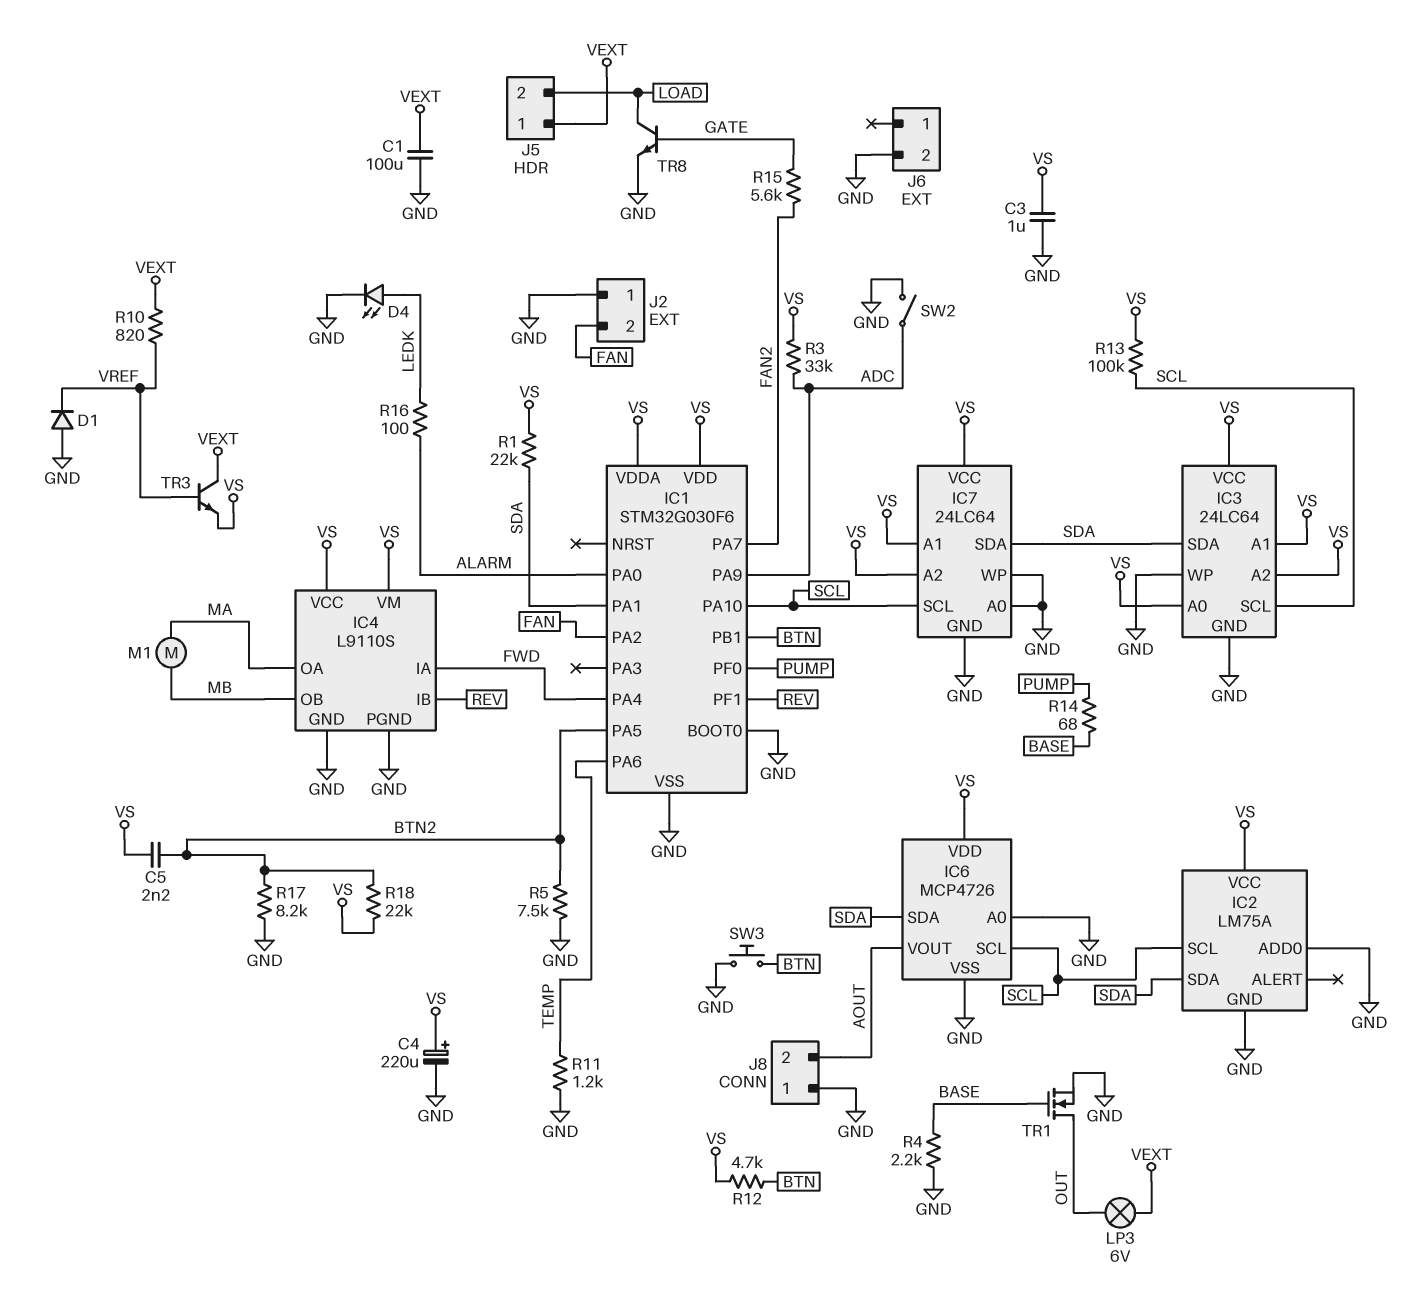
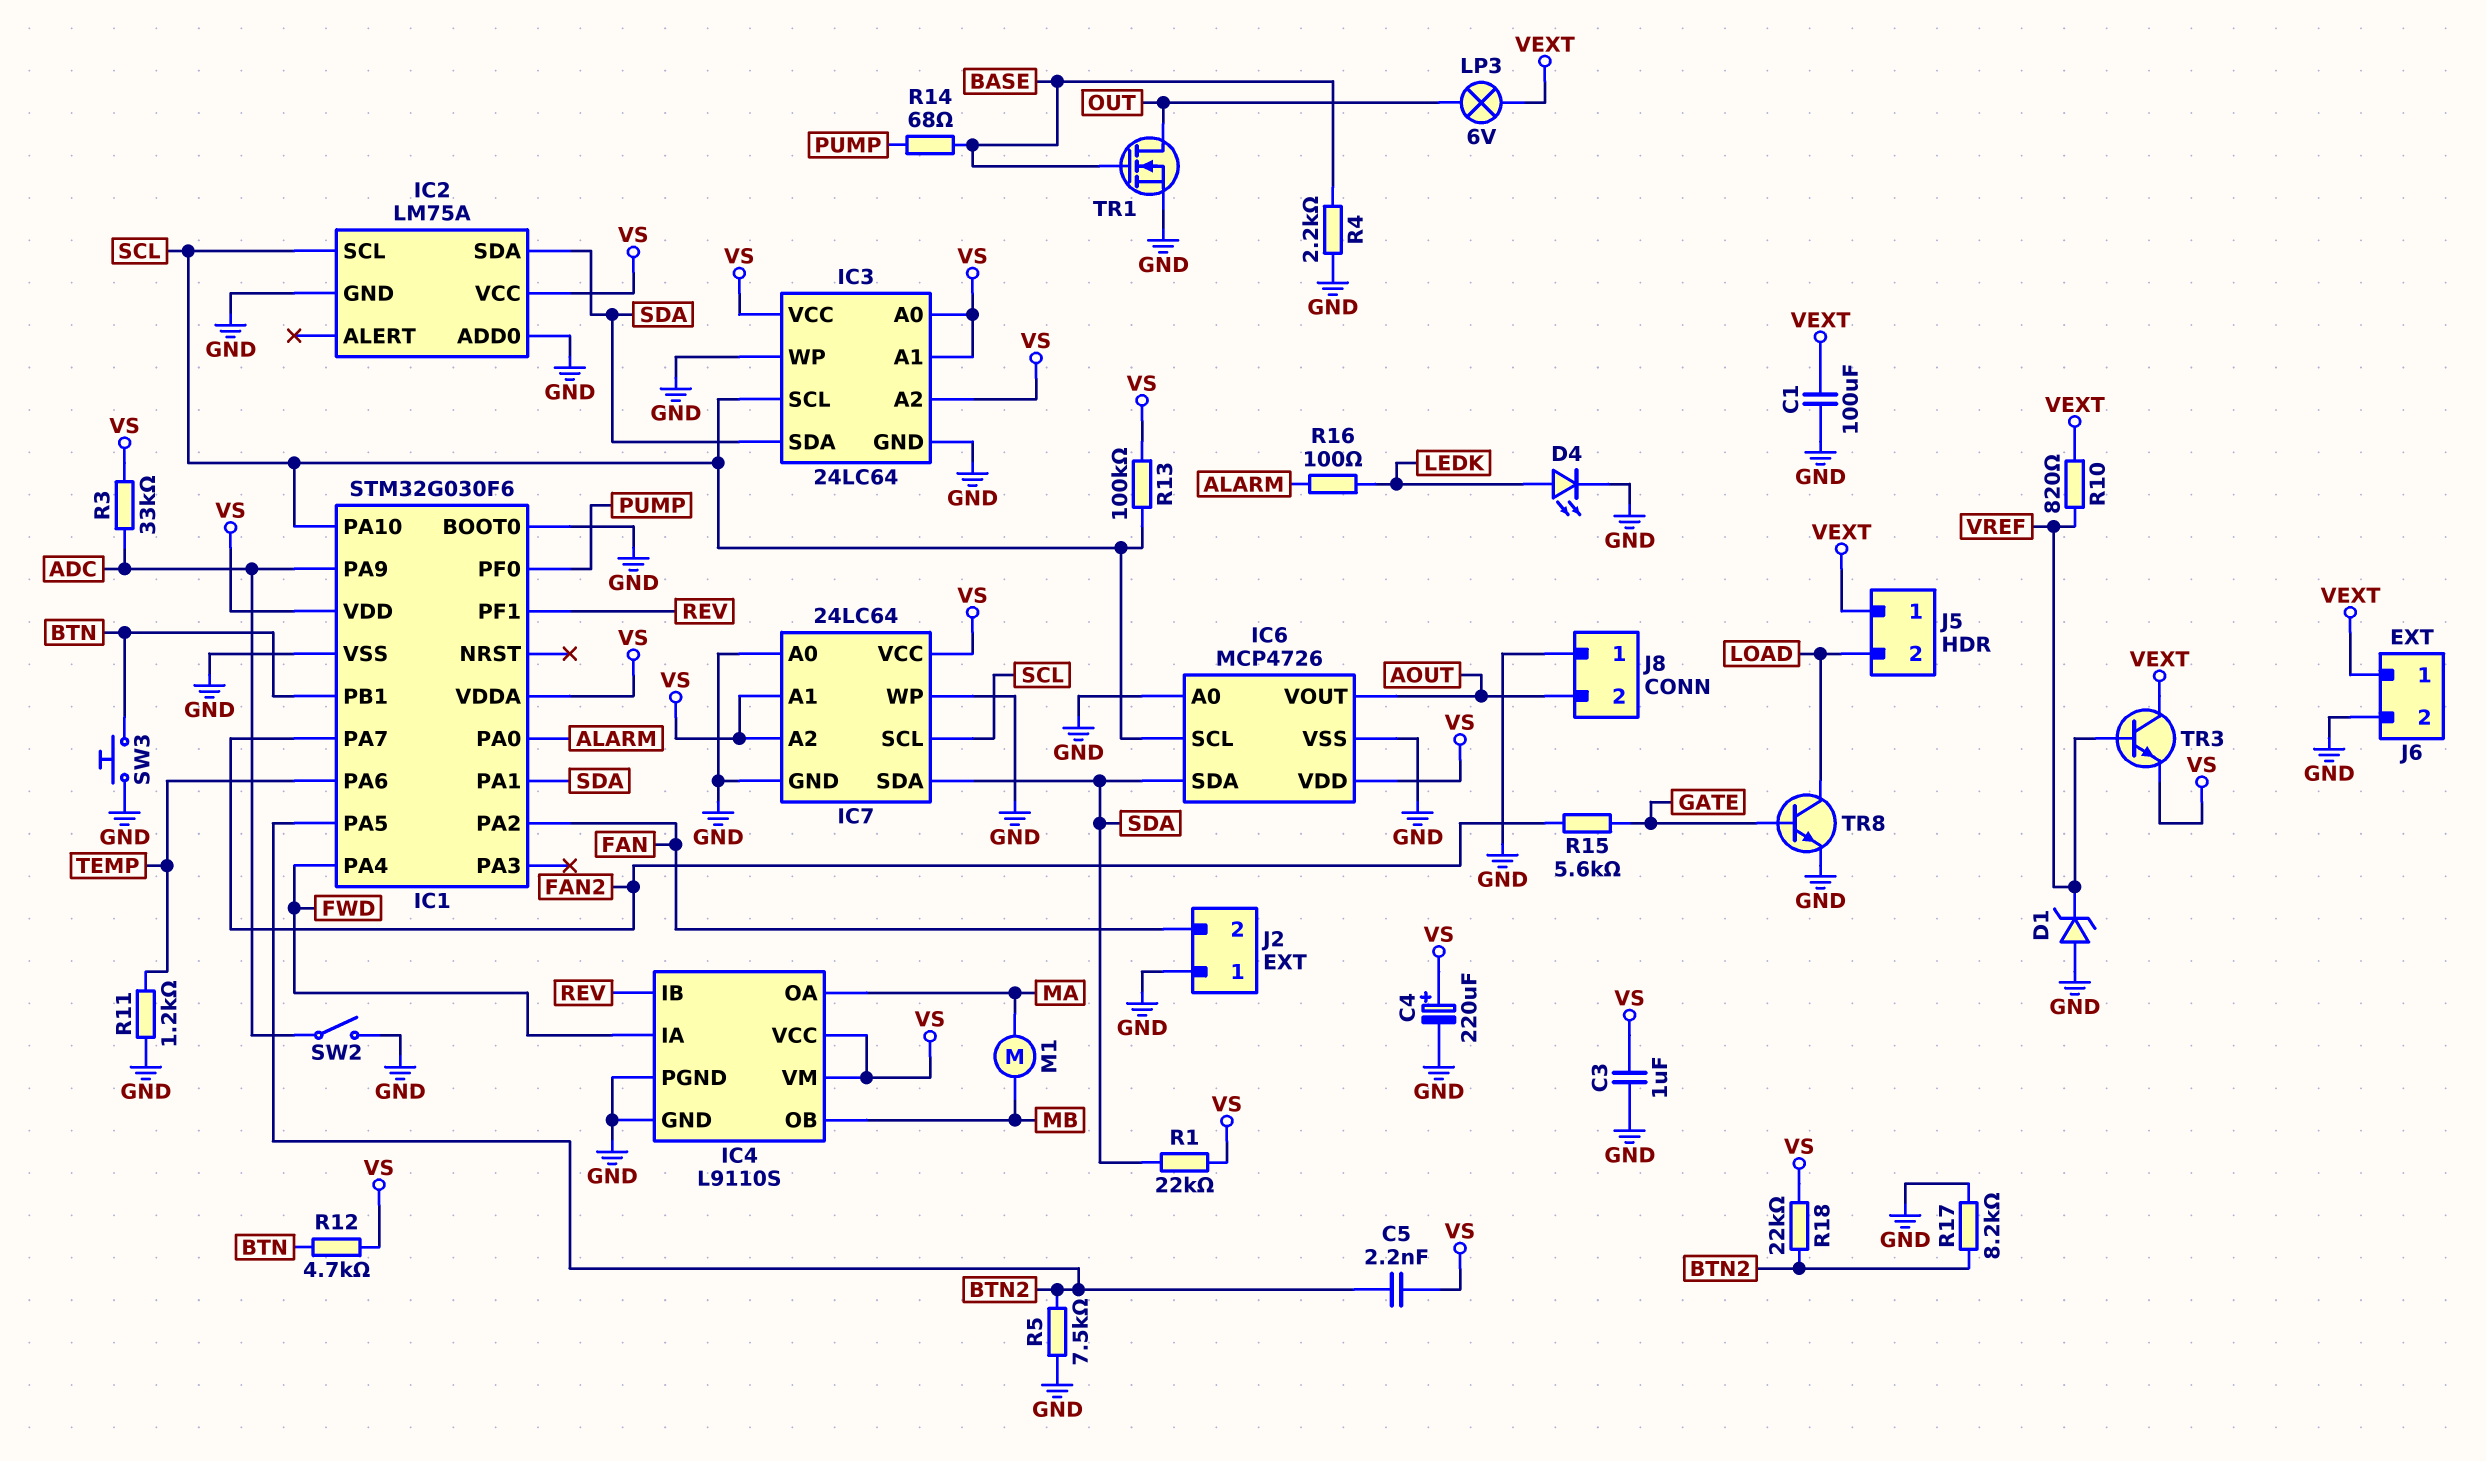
D1: diode (A GND, K VREF) -> zener (A GND, K VREF)
J6 pin 1: none -> VEXT

